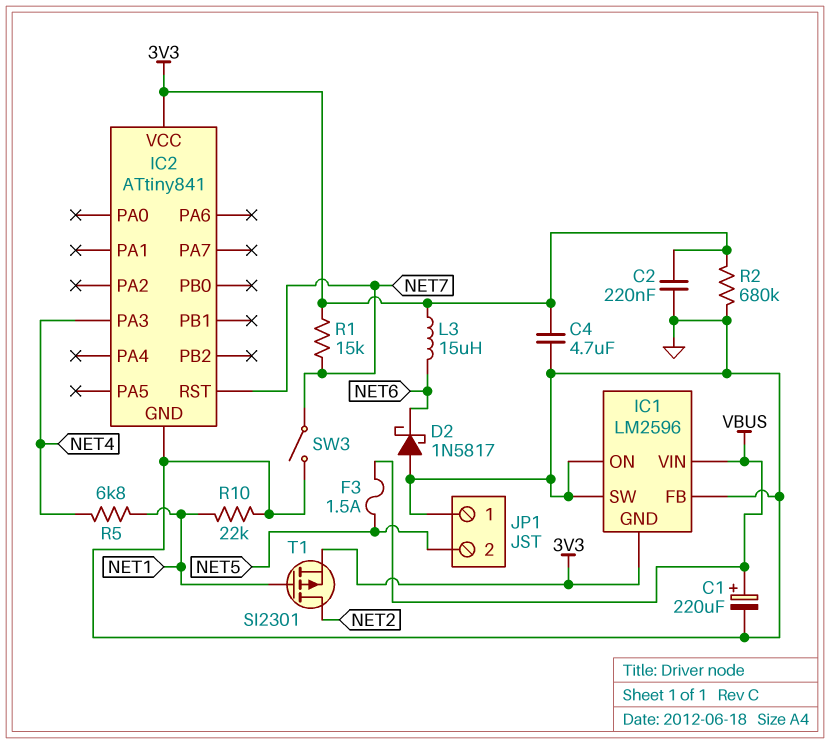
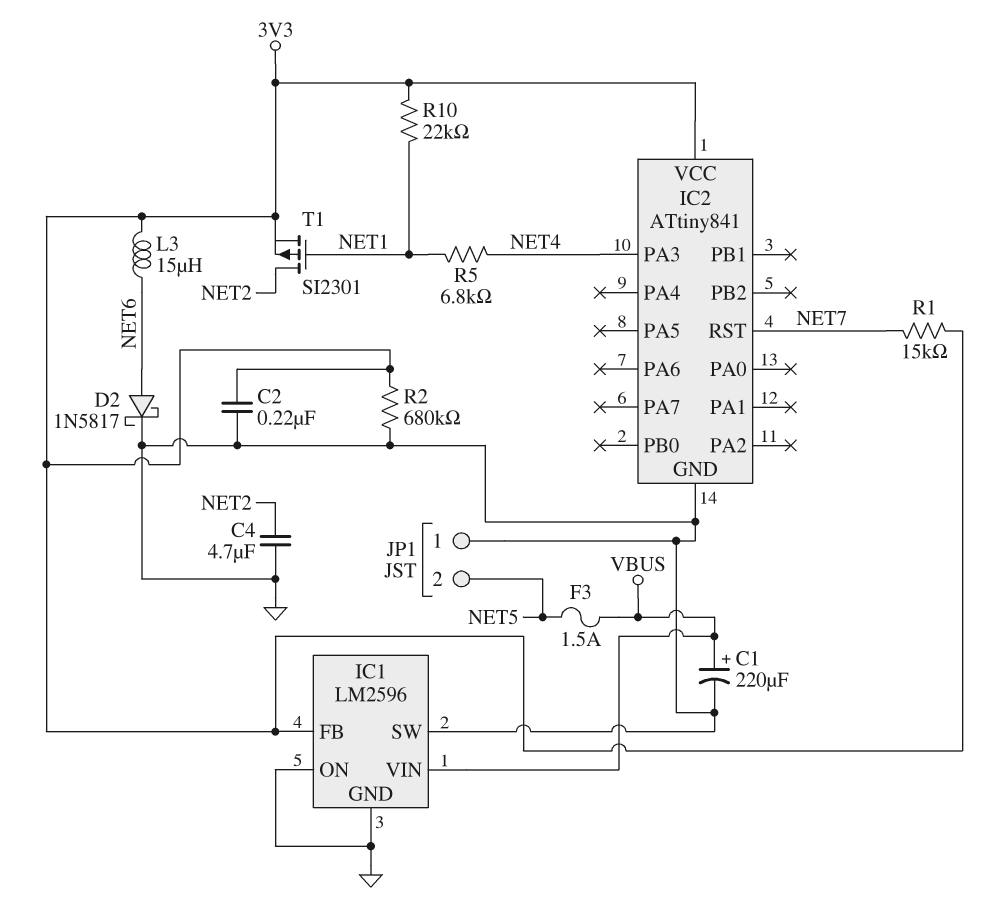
C4: 4.7uF (3V3, GND) -> 4.7uF (GND, NET2)
D2: schottky 1N5817 (A GND, K NET6) -> schottky 1N5817 (A NET6, K GND)
IC1 pin FB: GND -> 3V3
IC1 pin GND: 3V3 -> GND
R10: 22k (GND, NET1) -> 22k (3V3, NET1)
SW3: switch (GND, NET7) -> none

